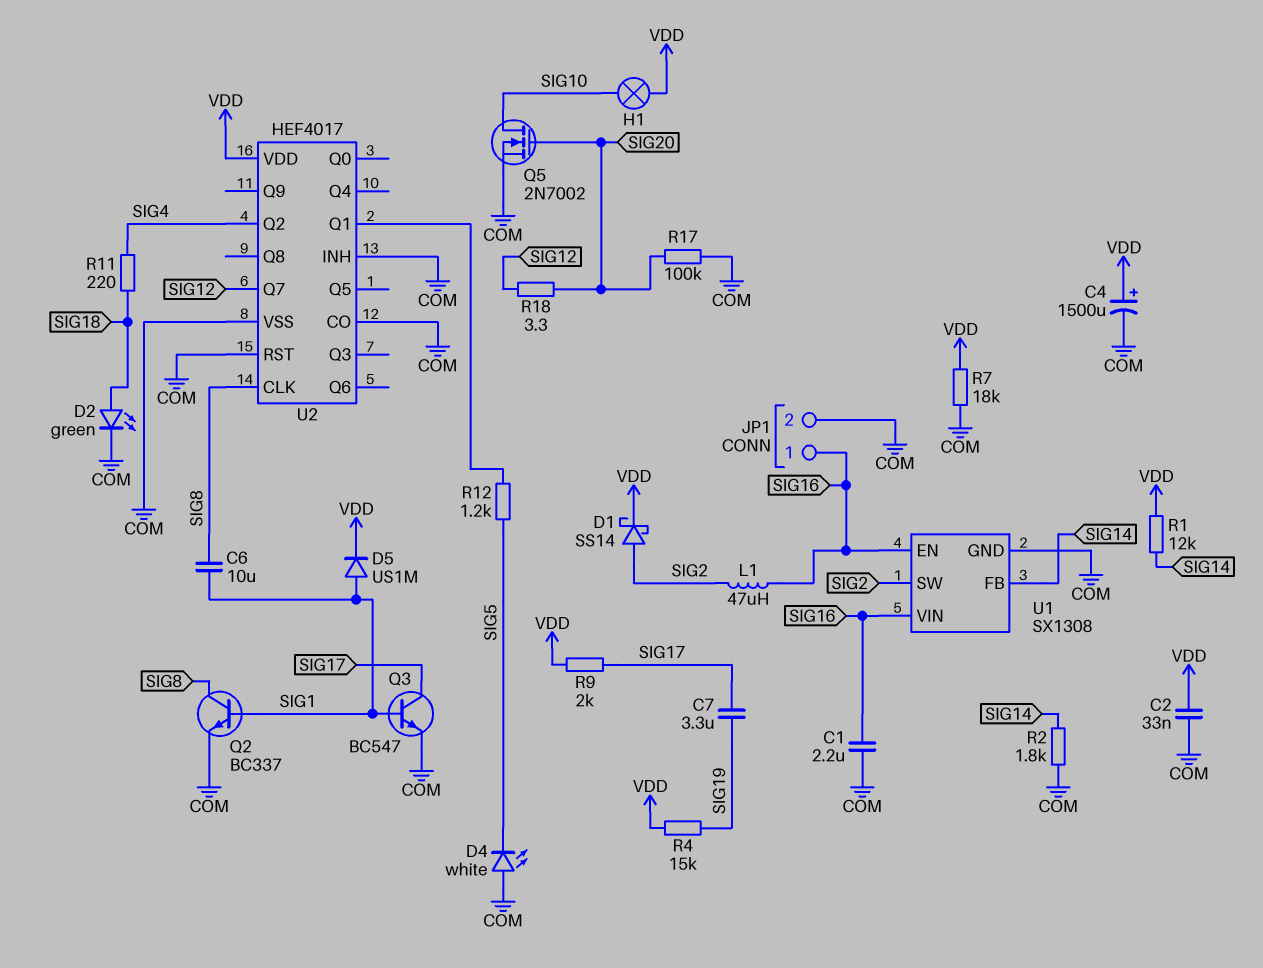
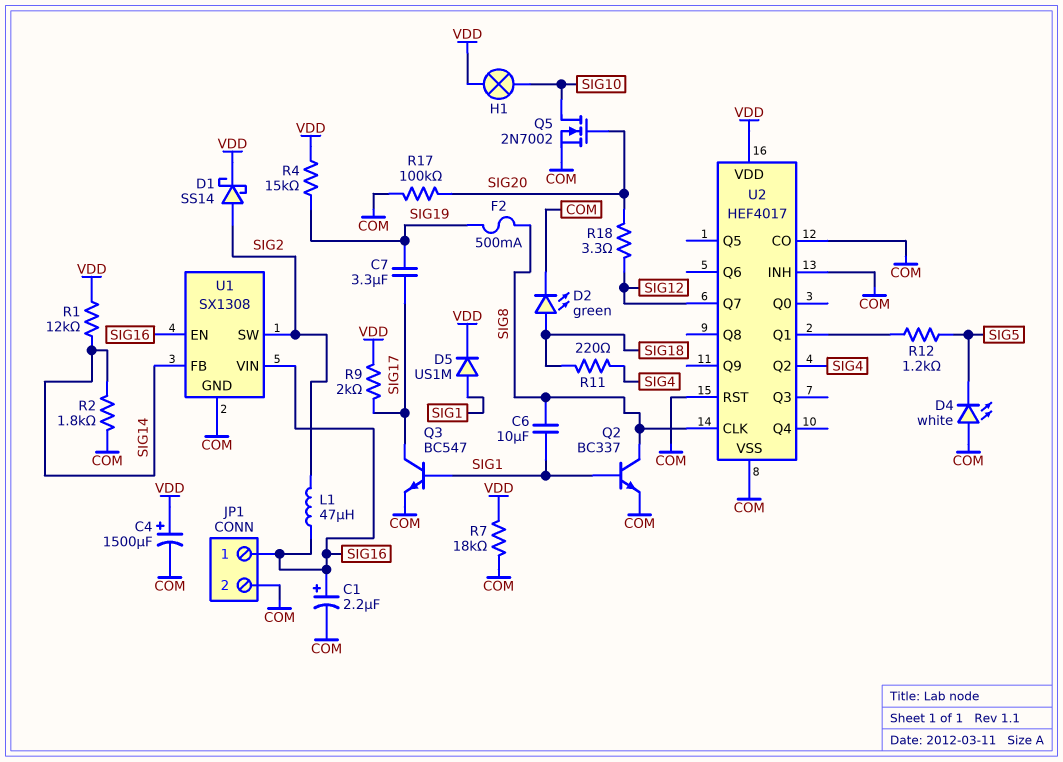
C1: 2.2uF (COM, SIG16) -> 2.2uF (plus SIG16, minus COM)
C2: 33nF (COM, VDD) -> none
F2: none -> 500mA (SIG8, SIG19)

